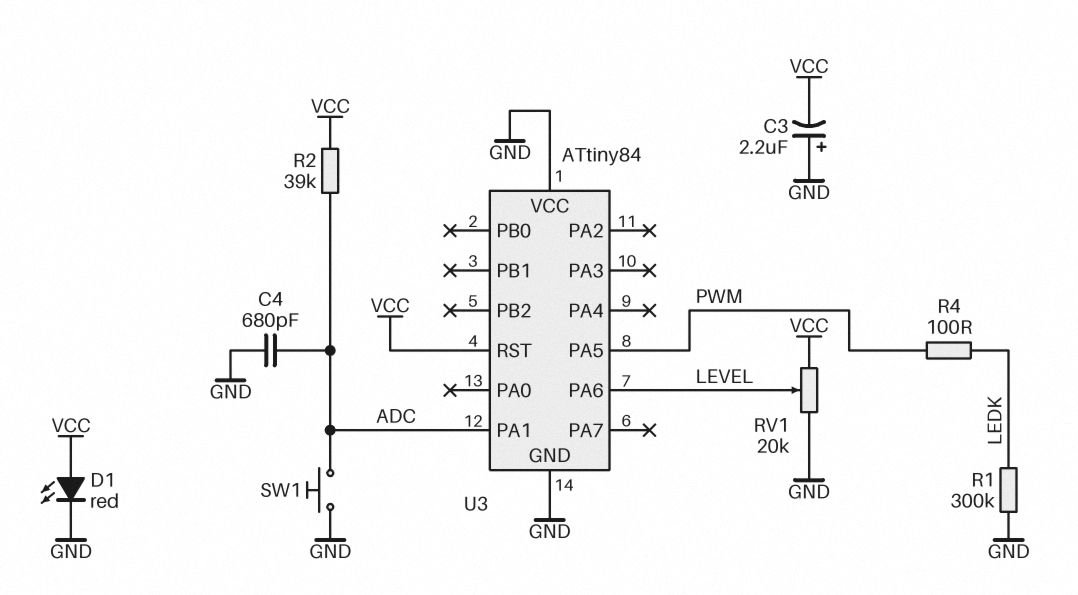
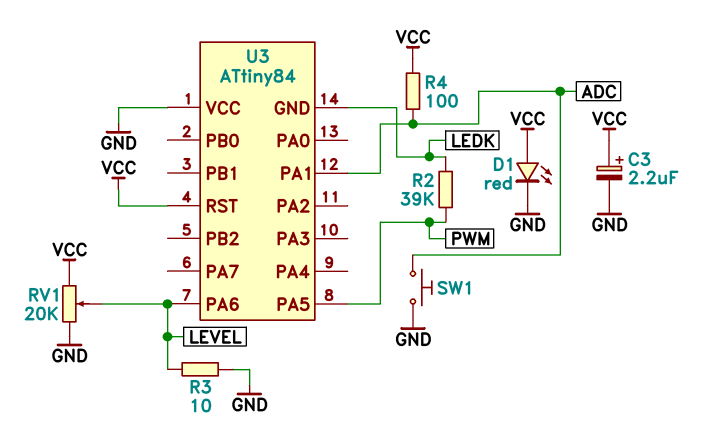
C3: 2.2uF (plus GND, minus VCC) -> 2.2uF (plus VCC, minus GND)
C4: 680pF (ADC, GND) -> none
R1: 300k (GND, LEDK) -> none
R2: 39k (ADC, VCC) -> 39k (LEDK, PWM)
R3: none -> 10 (GND, LEVEL)
R4: 100 (LEDK, PWM) -> 100 (ADC, VCC)
U3 pin GND: GND -> LEDK

